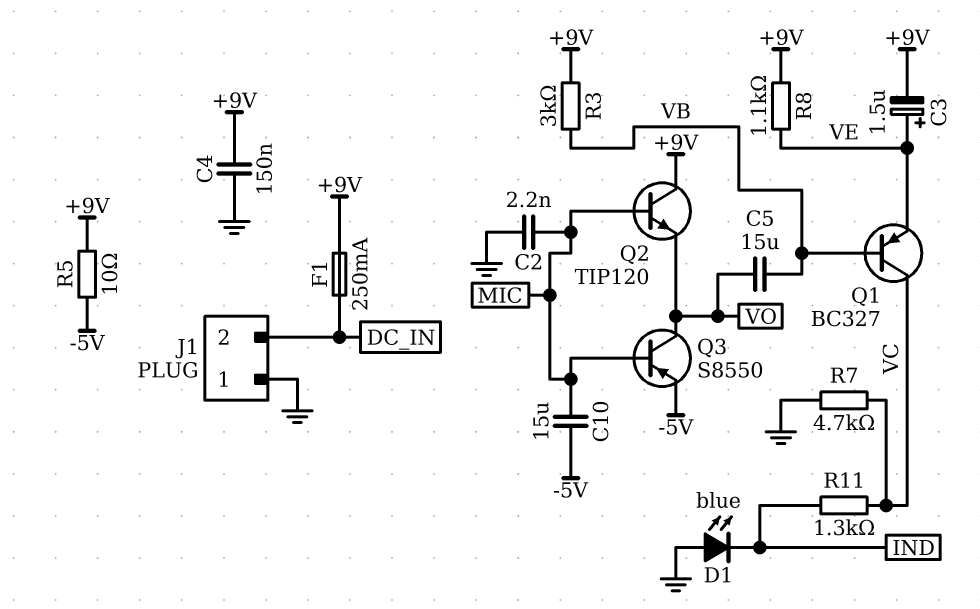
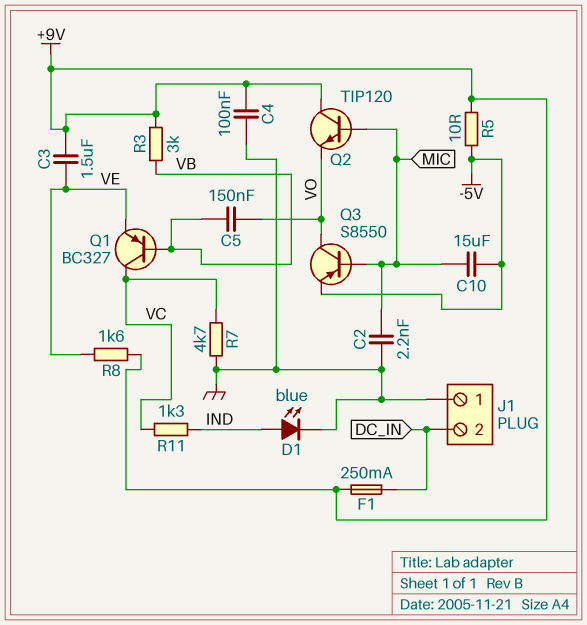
C3: 1.5uF (plus VE, minus +9V) -> 1.5uF (+9V, VE)
C4: 150nF (+9V, GND) -> 100nF (+9V, GND)
C5: 15uF (VB, VO) -> 150nF (VB, VO)
D1: LED blue (A GND, K IND) -> LED blue (A IND, K GND)
R8: 1.1k (+9V, VE) -> 1.6k (+9V, VE)

